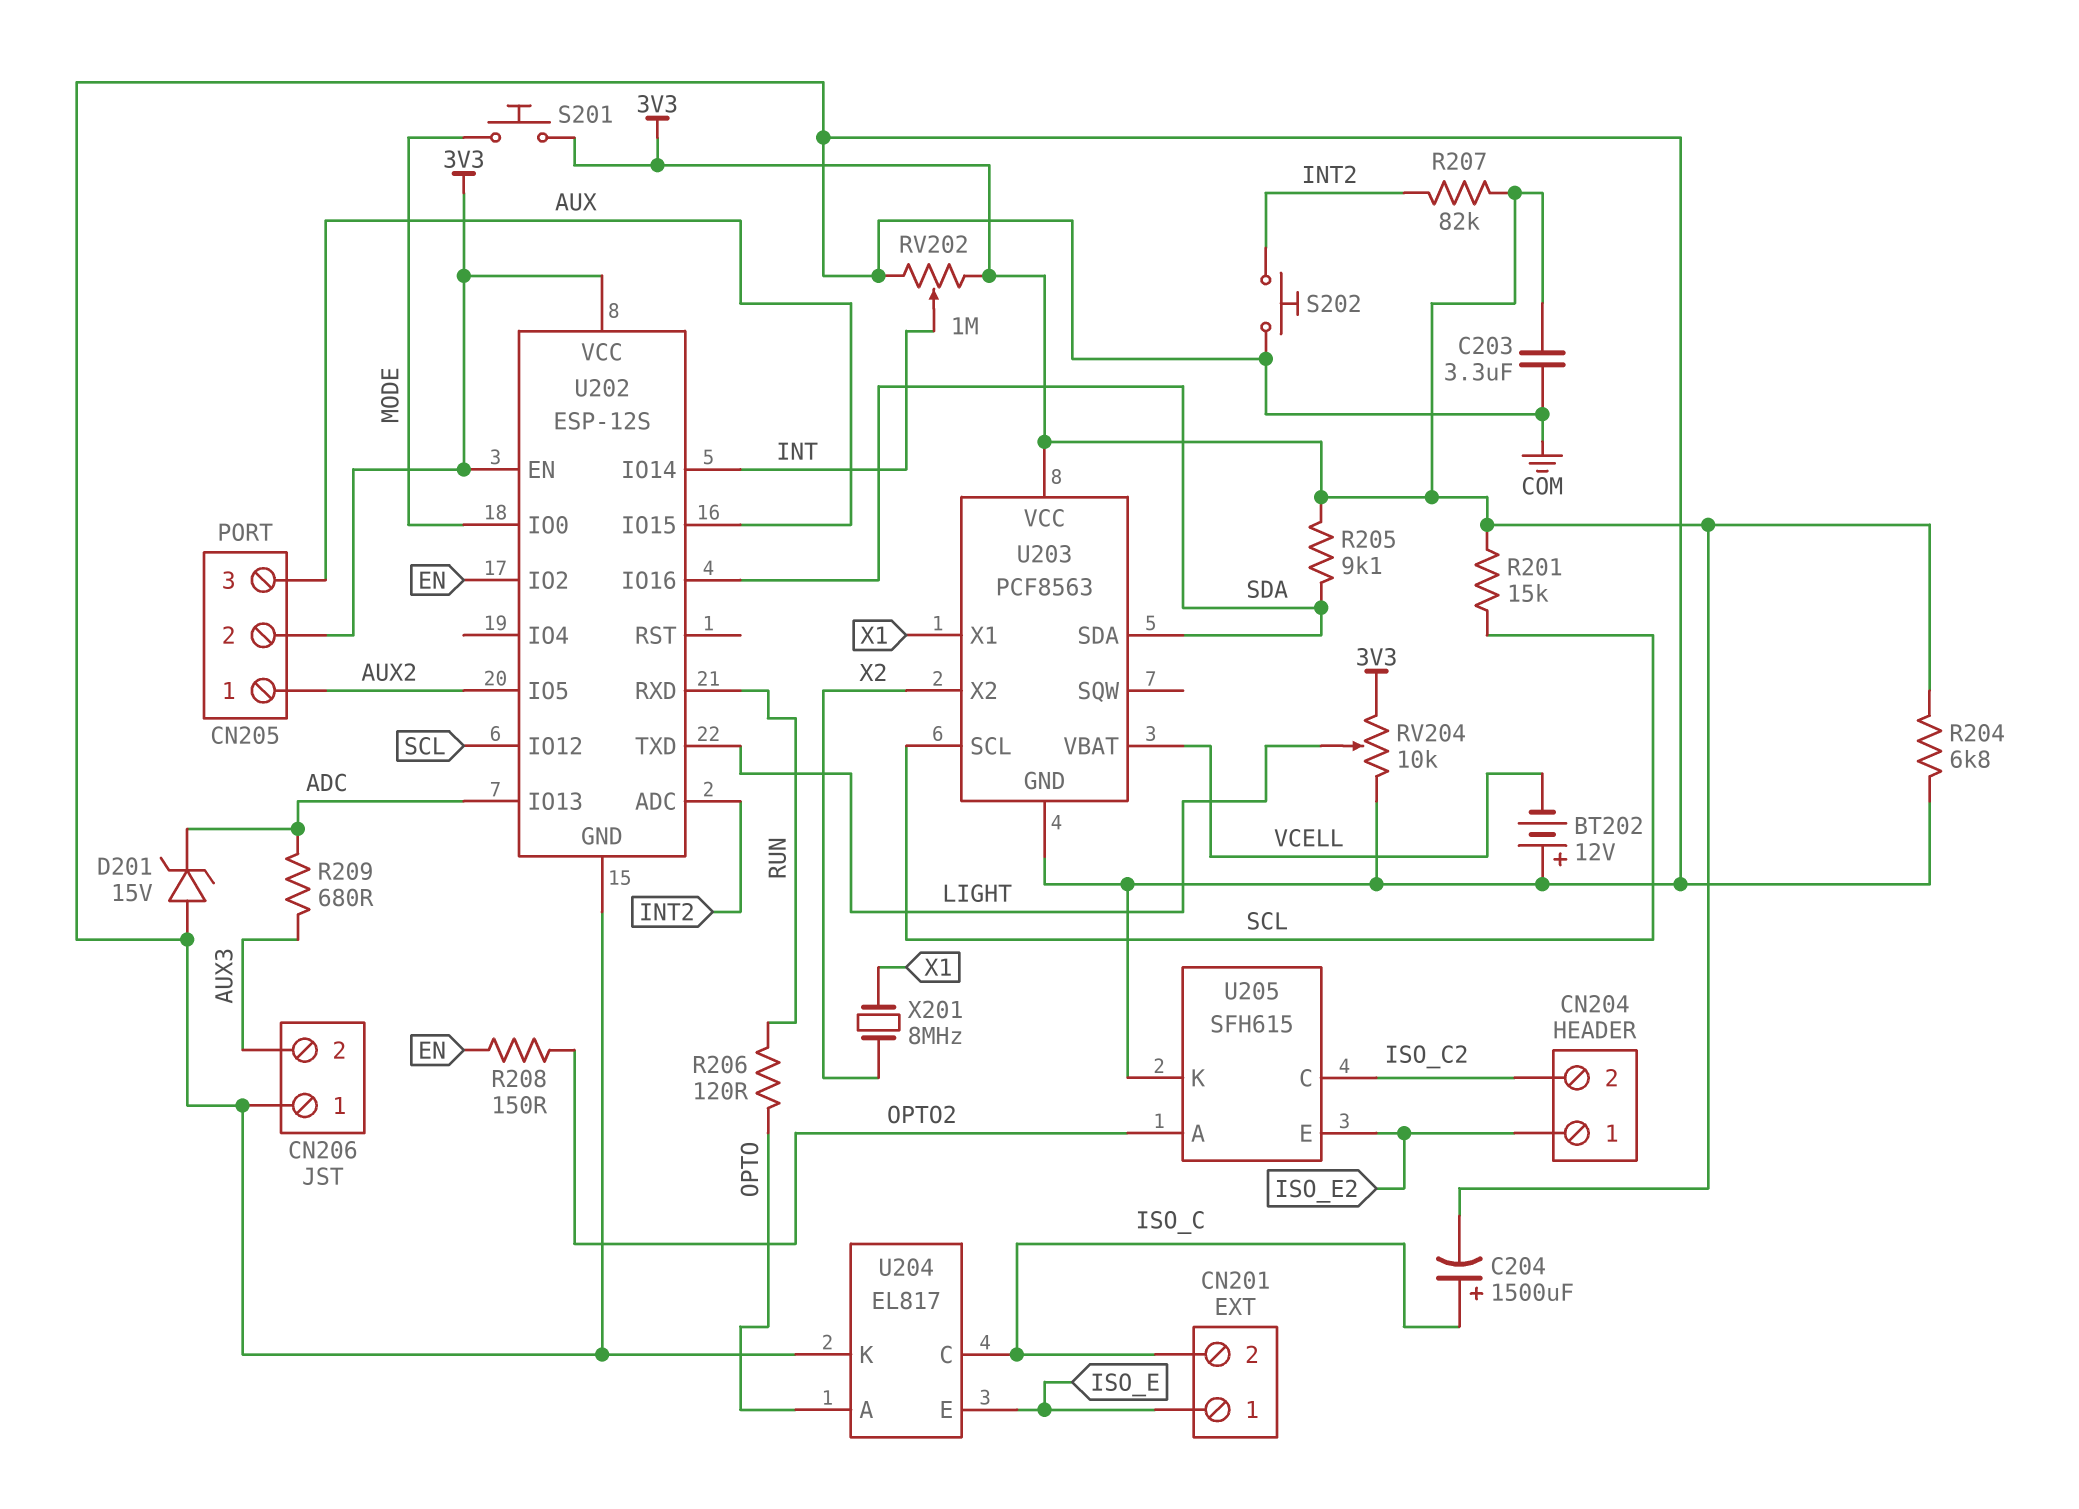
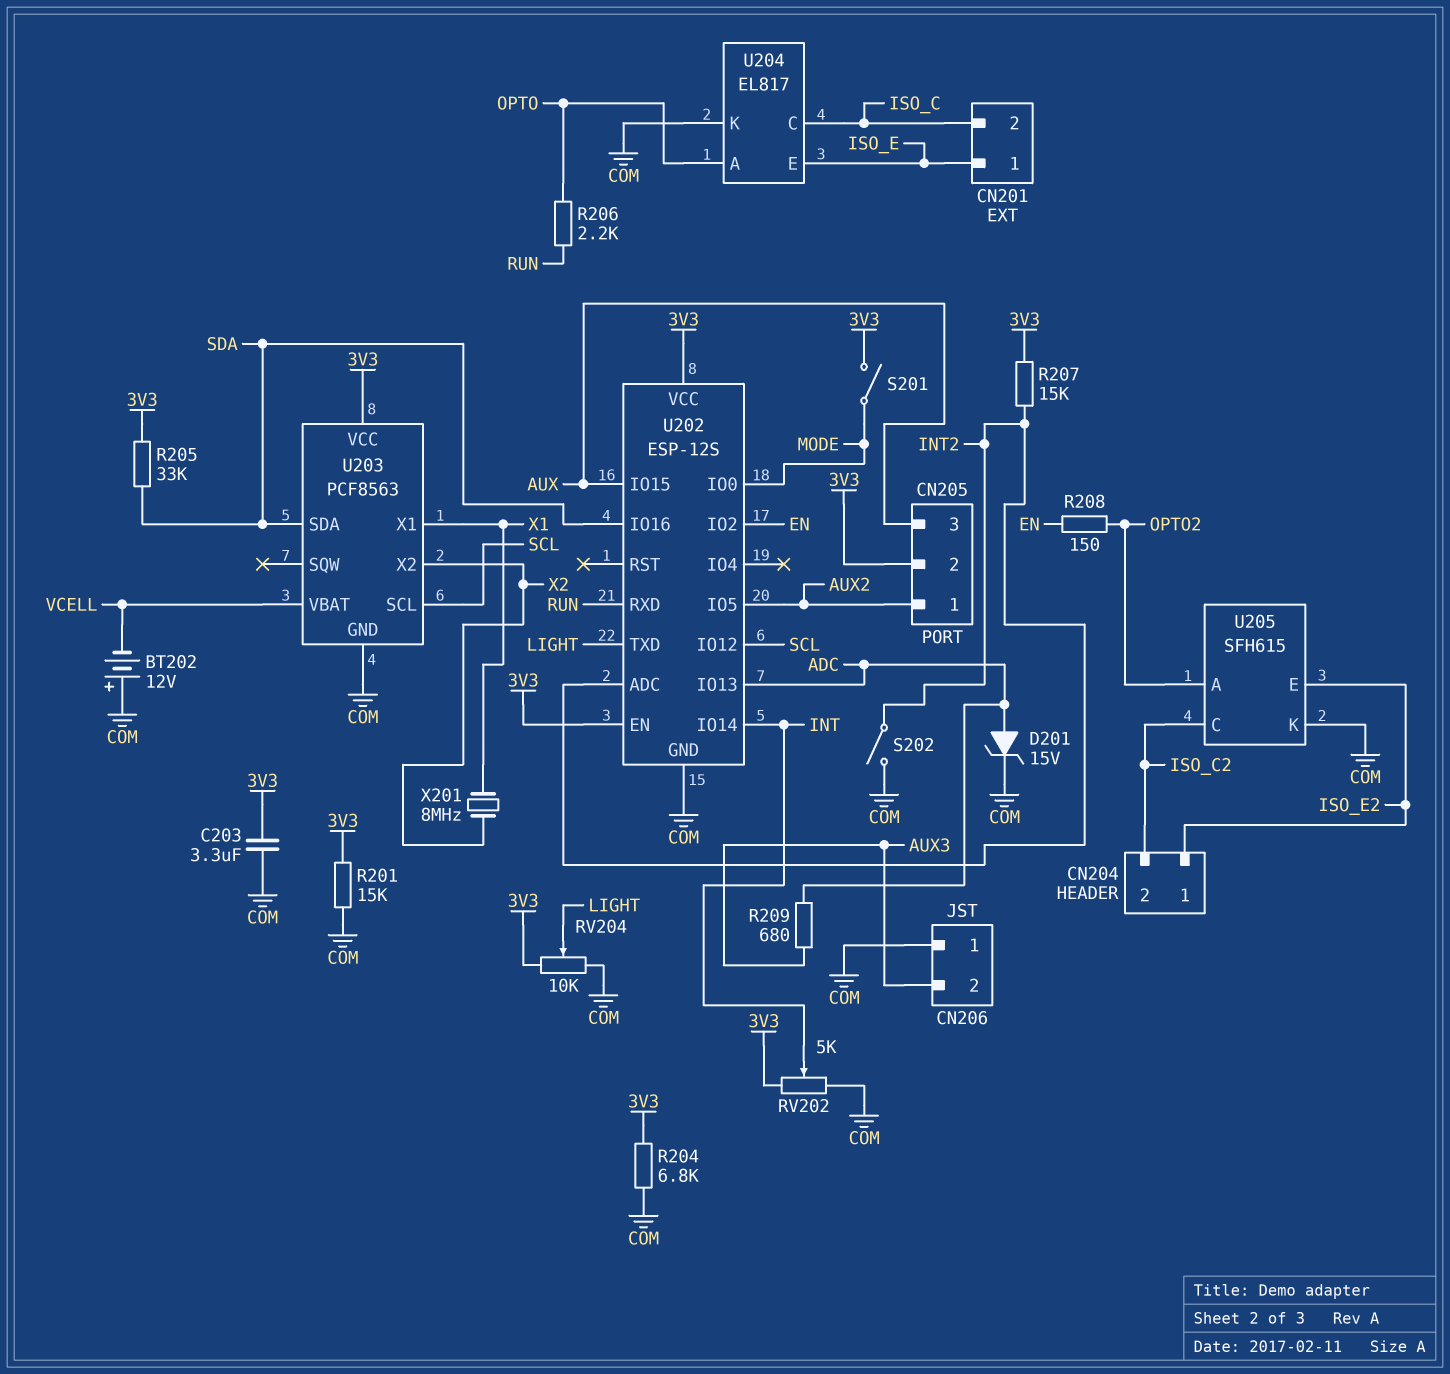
C204: 1500uF (plus ISO_C, minus 3V3) -> none
D201: zener 15V (A COM, K ADC) -> zener 15V (A ADC, K COM)
R201: 15k (3V3, SCL) -> 15k (3V3, COM)
R205: 9.1k (3V3, SDA) -> 33k (3V3, SDA)
R206: 120 (OPTO, RUN) -> 2.2k (OPTO, RUN)
R207: 82k (3V3, INT2) -> 15k (3V3, INT2)
RV202: 1M (3V3, COM, wiper INT) -> 5k (3V3, COM, wiper INT)
S201: button (3V3, MODE) -> switch (3V3, MODE)
S202: button (COM, INT2) -> switch (COM, INT2)

